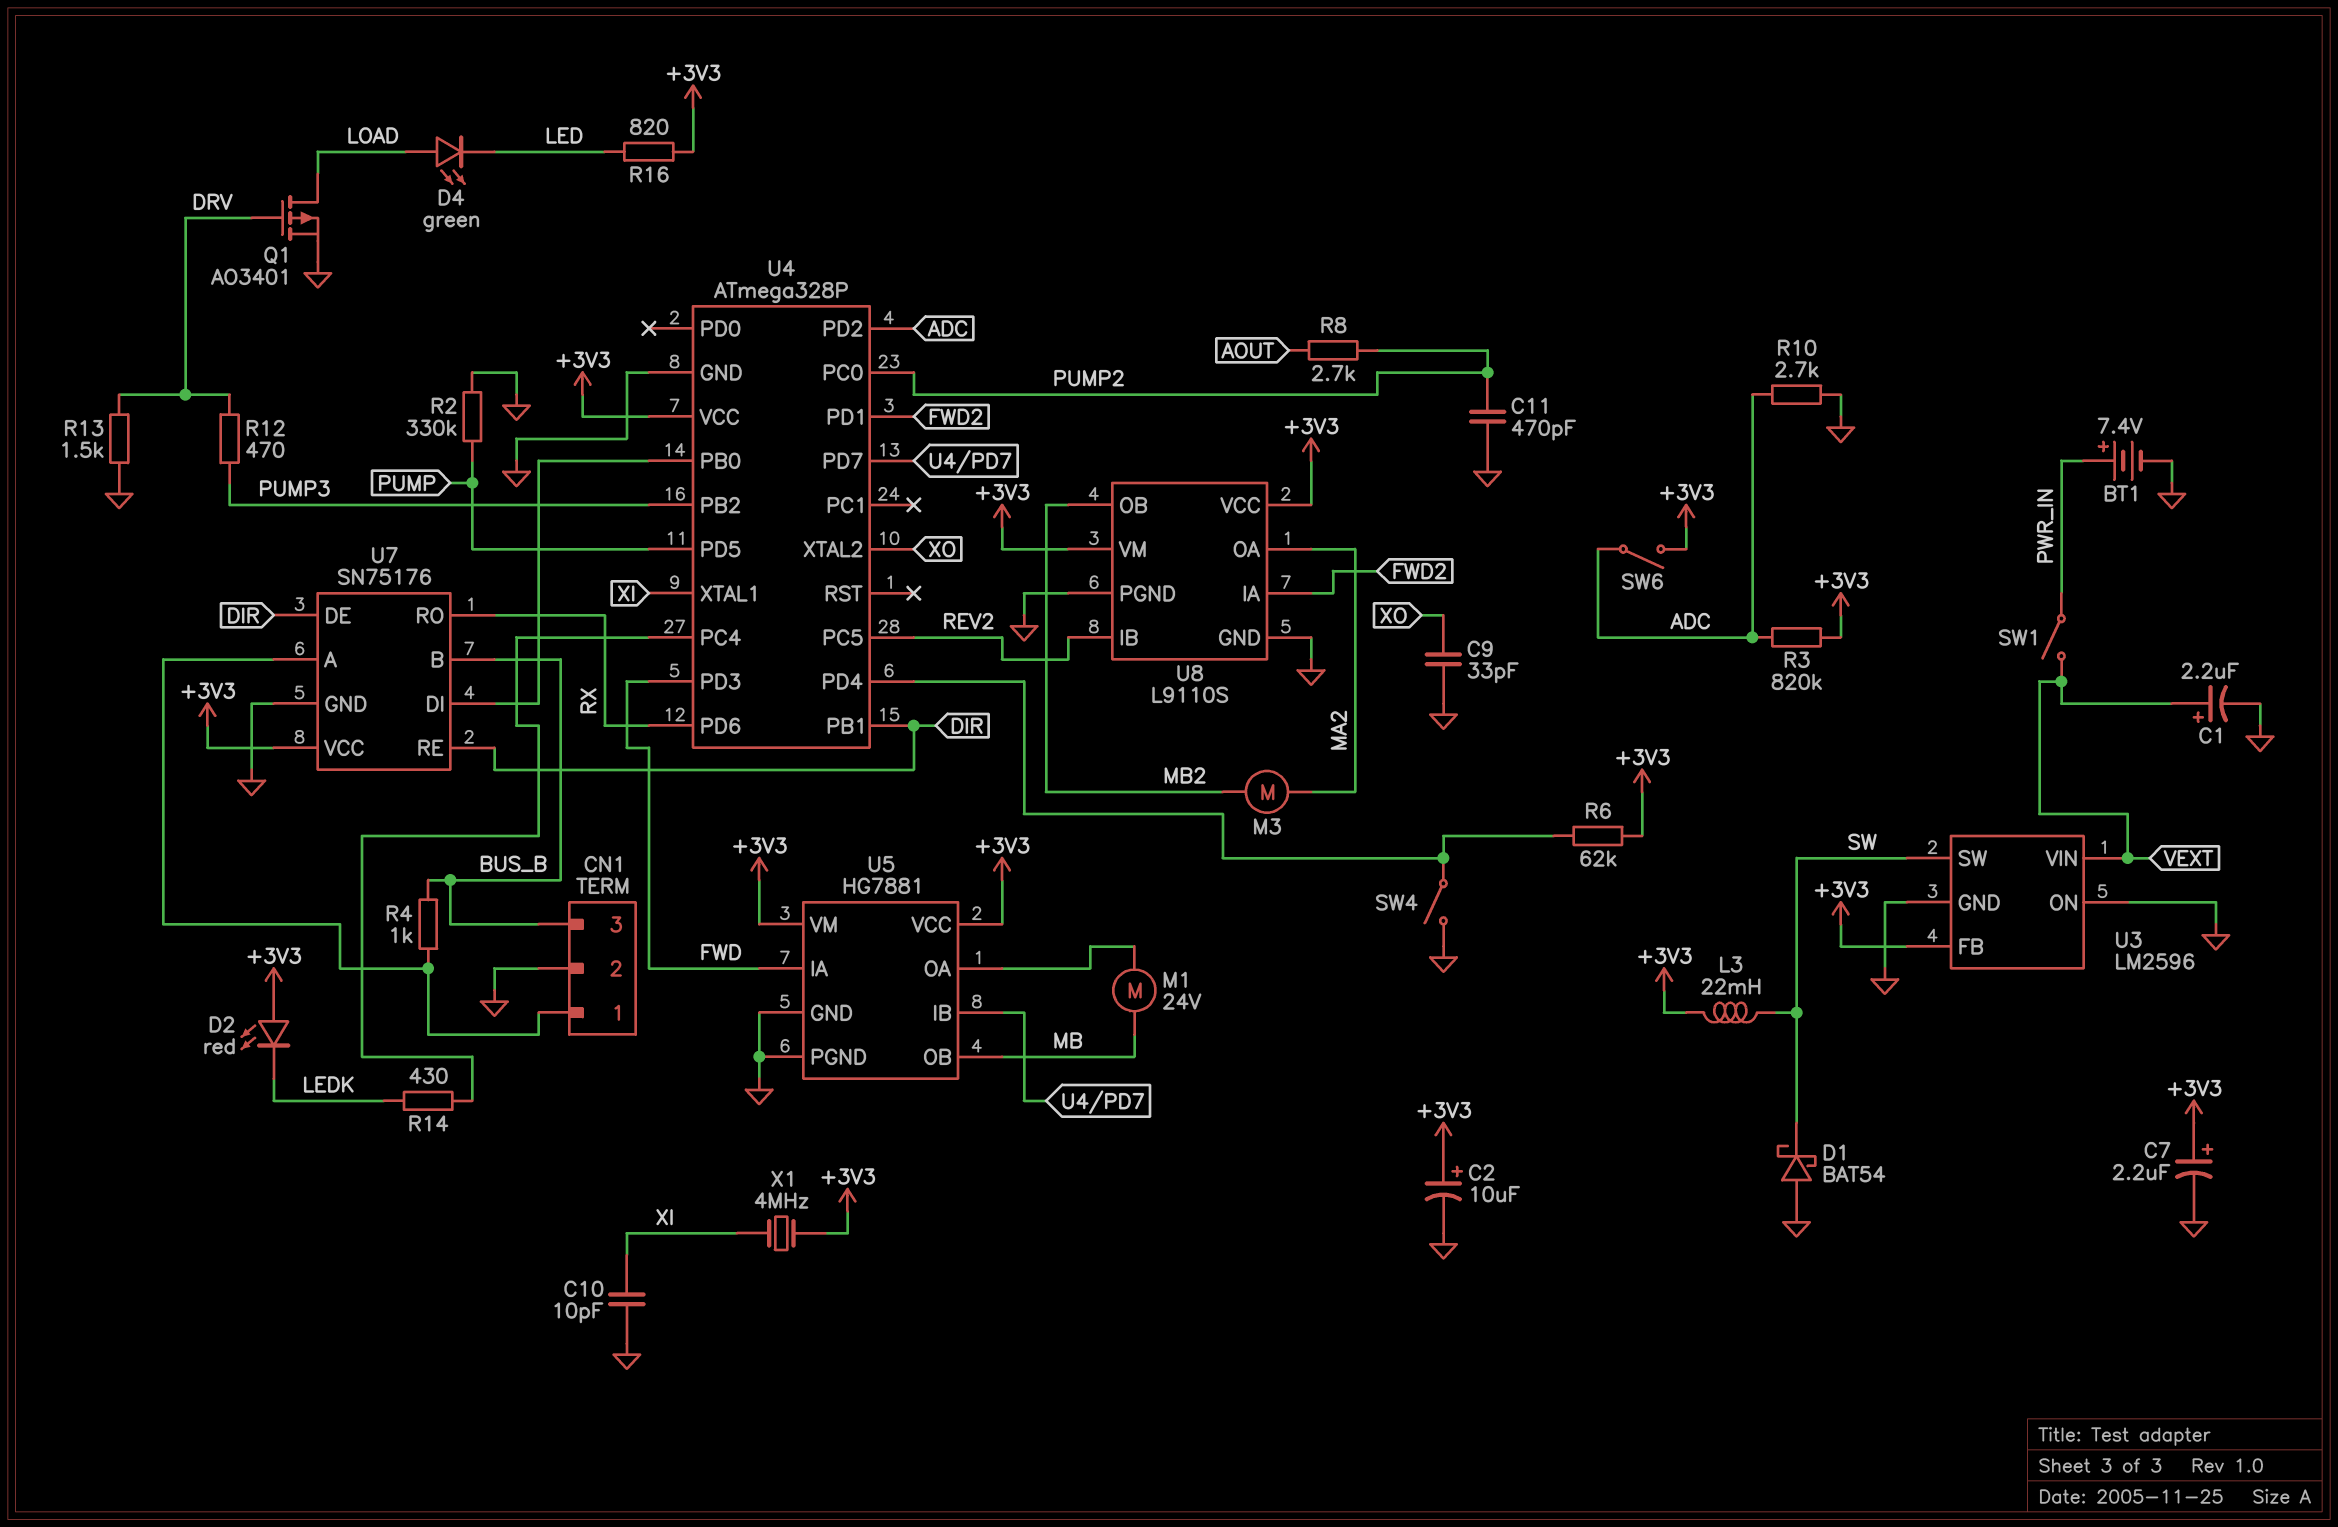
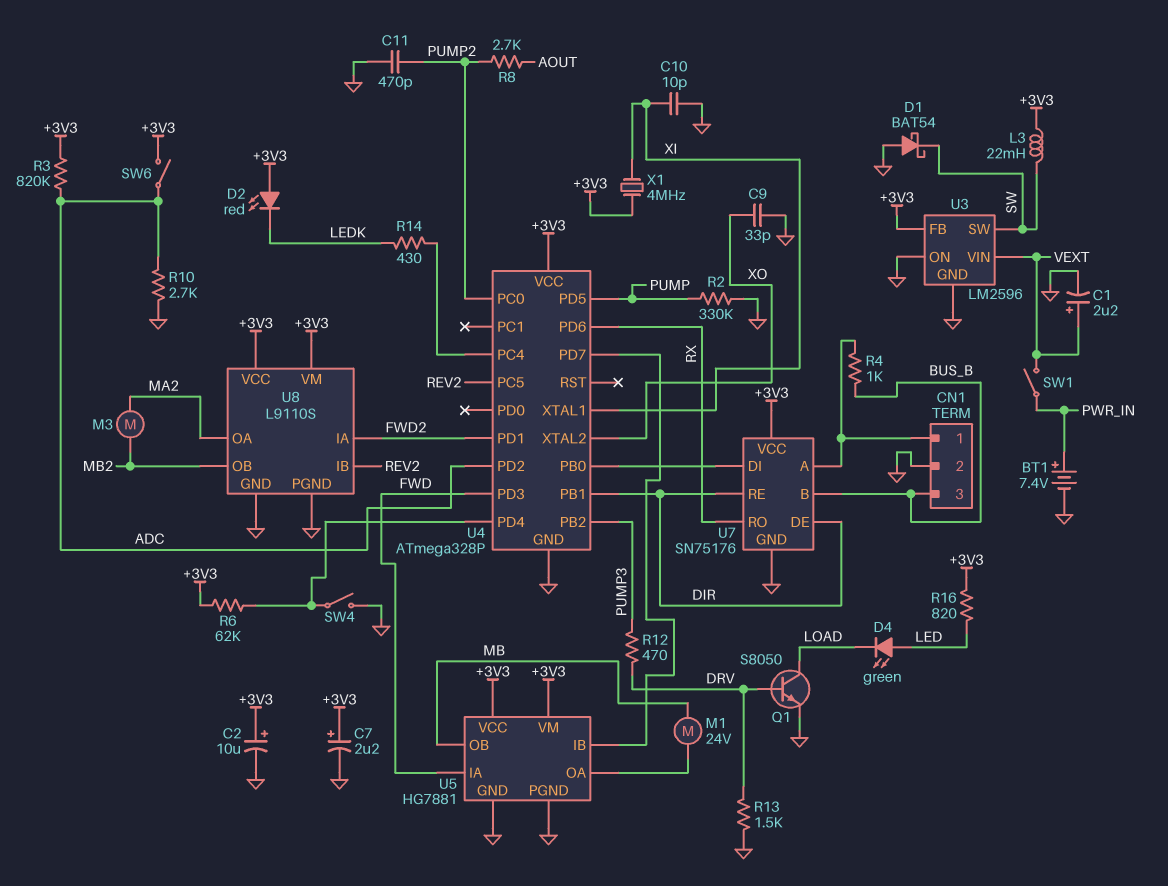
D4: LED green (A LOAD, K LED) -> LED green (A LED, K LOAD)
Q1: PMOS AO3401 (G DRV, D LOAD, S GND) -> NPN S8050 (B DRV, C LOAD, E GND)

